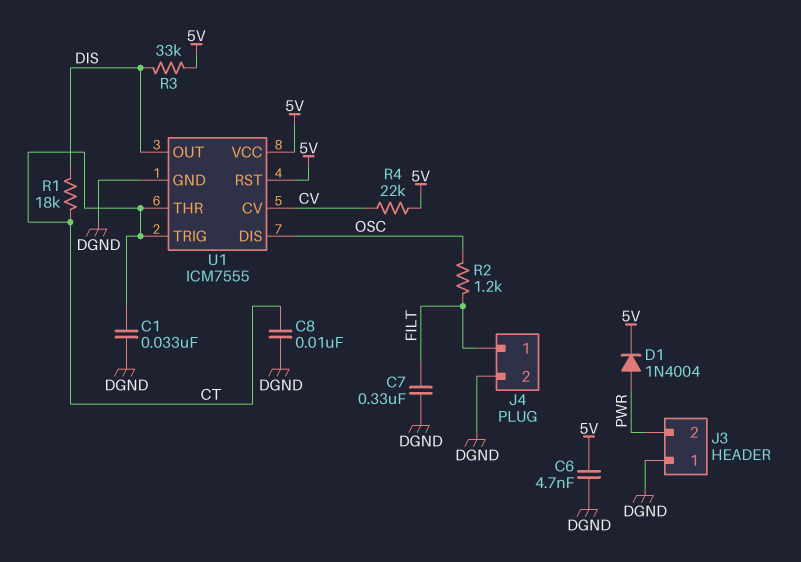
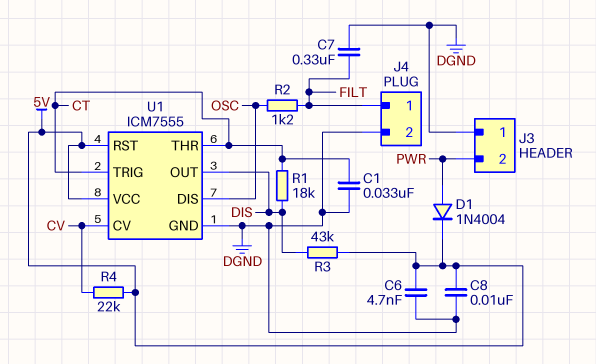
C8: 10nF (CT, DGND) -> 10nF (5V, DGND)
R3: 33k (5V, DIS) -> 43k (5V, DIS)

